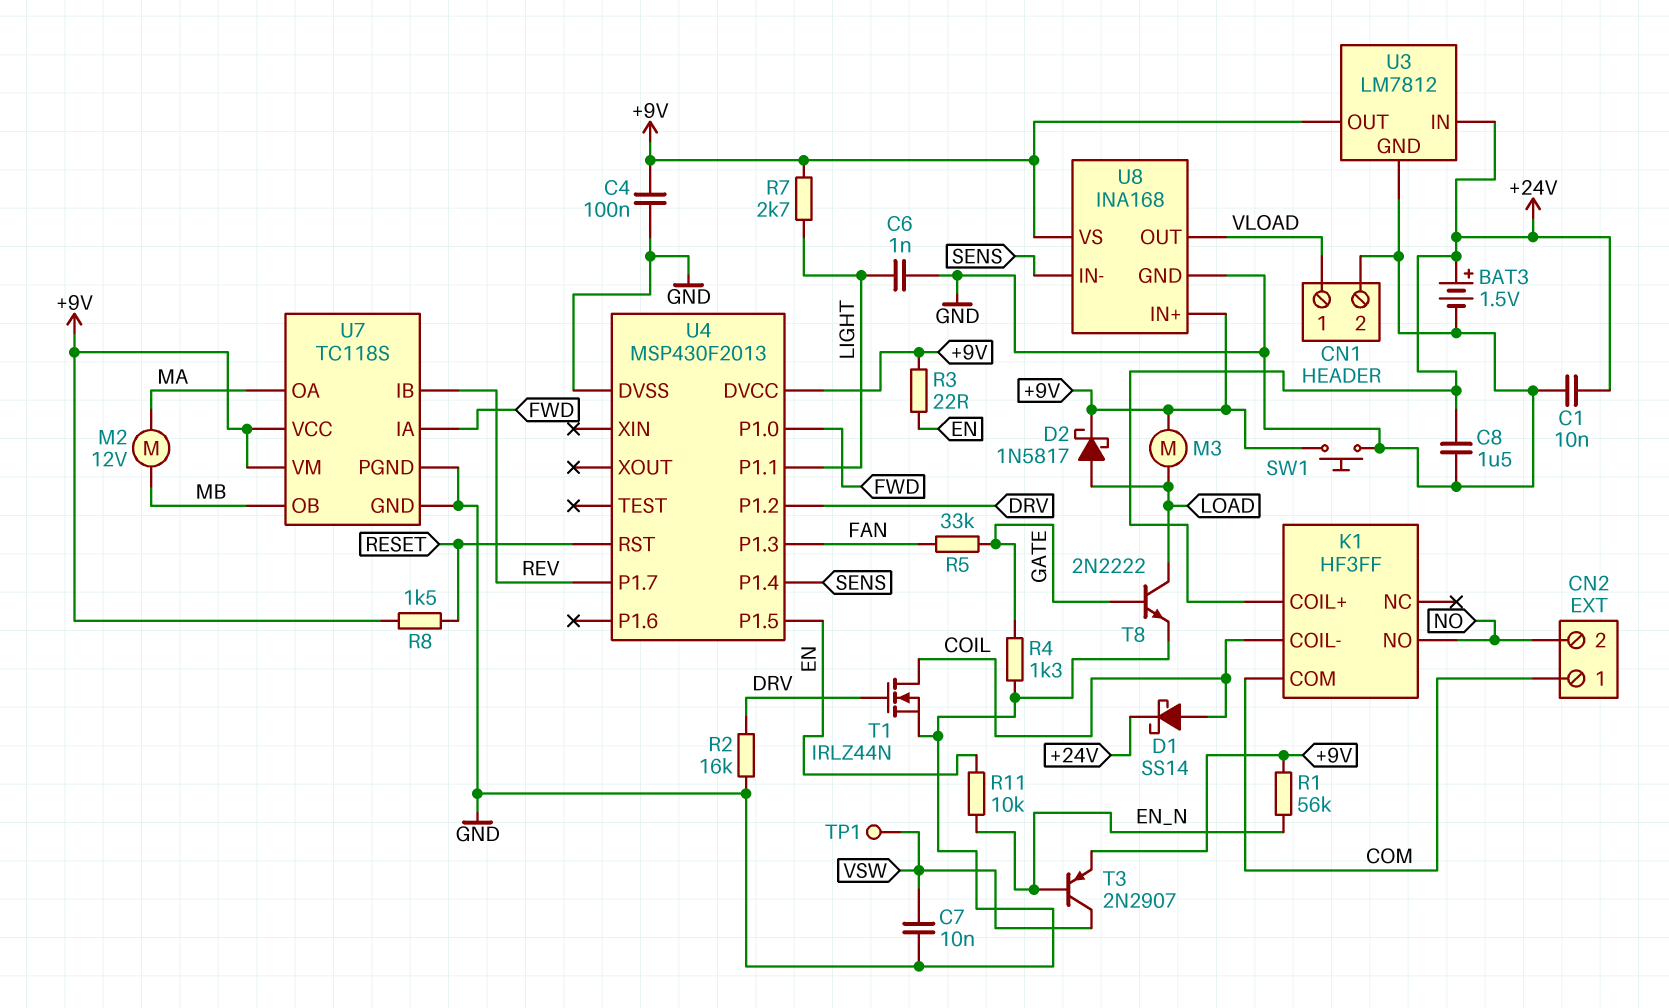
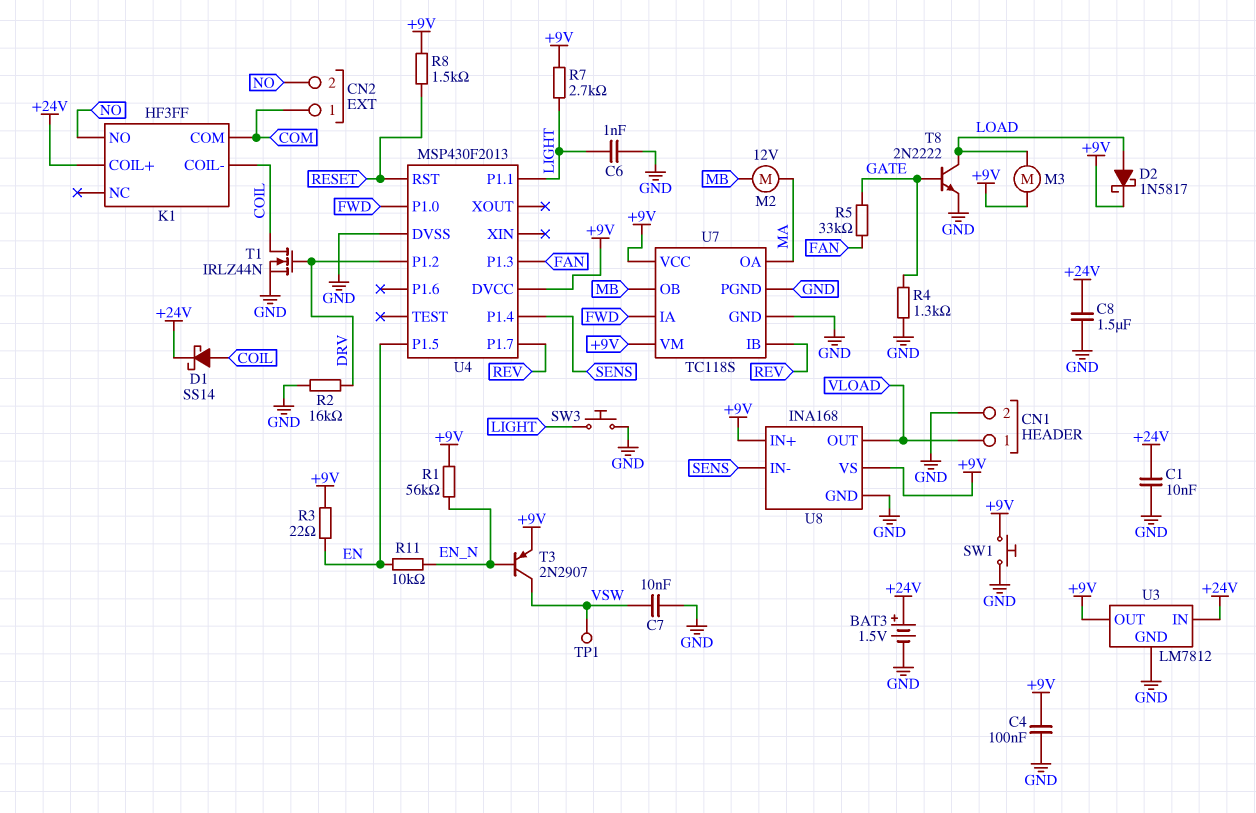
SW3: none -> button (GND, LIGHT)

